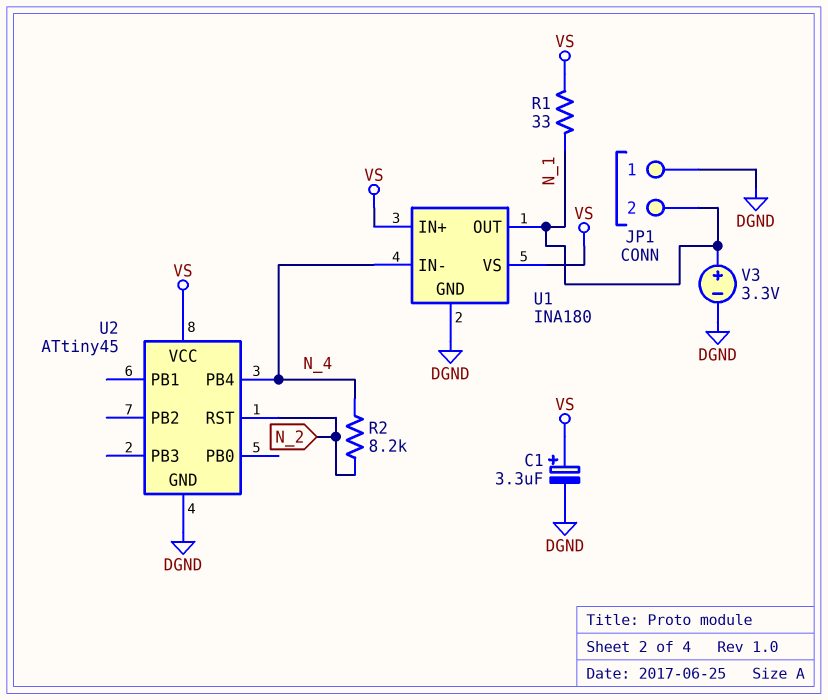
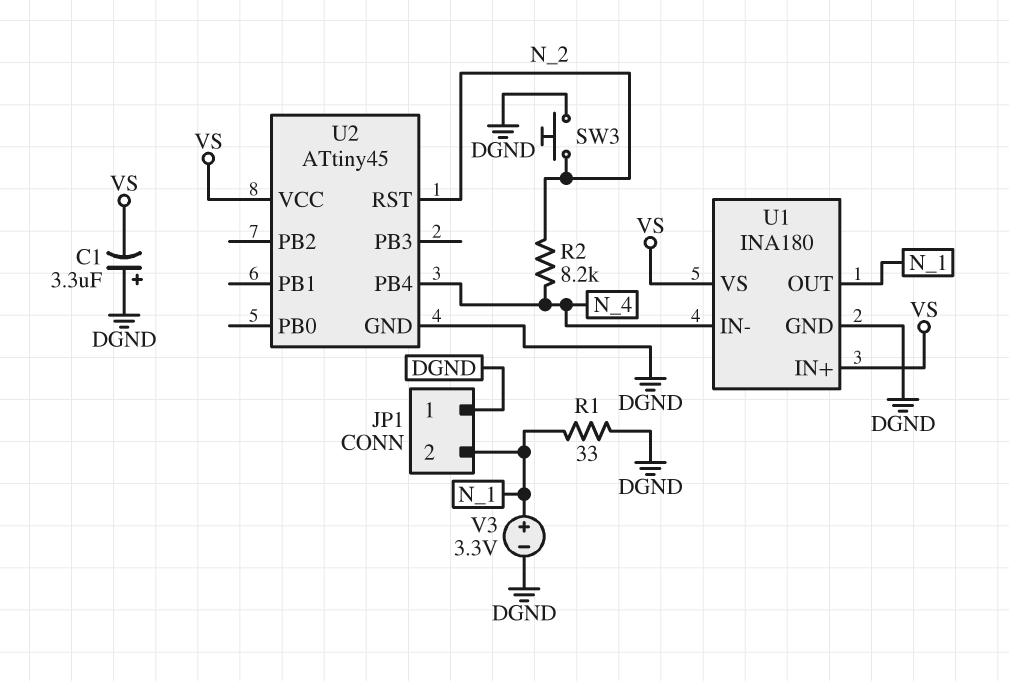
C1: 3.3uF (plus VS, minus DGND) -> 3.3uF (plus DGND, minus VS)
R1: 33 (N_1, VS) -> 33 (DGND, N_1)
SW3: none -> button (DGND, N_2)

